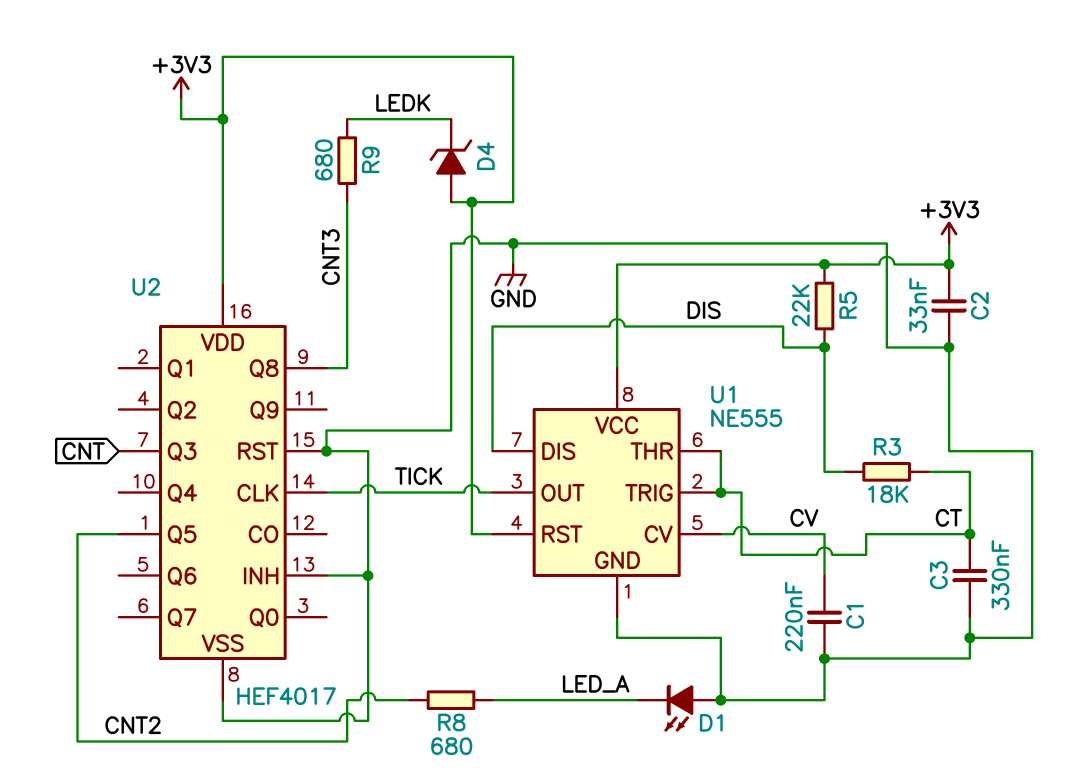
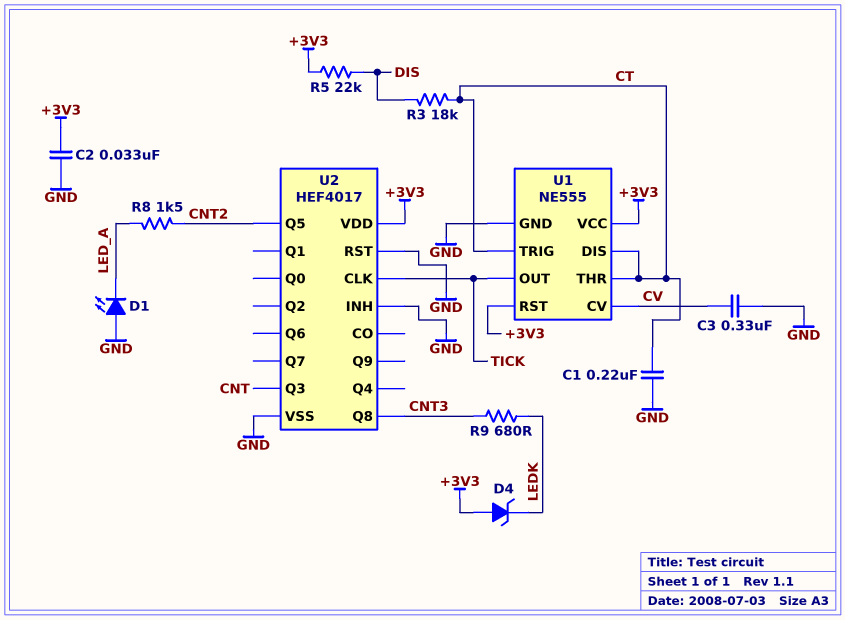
C1: 220nF (CV, GND) -> 220nF (CT, GND)
C3: 330nF (CT, GND) -> 330nF (CV, GND)
R8: 680 (CNT2, LED_A) -> 1.5k (CNT2, LED_A)
U1 pin DIS: DIS -> CT

